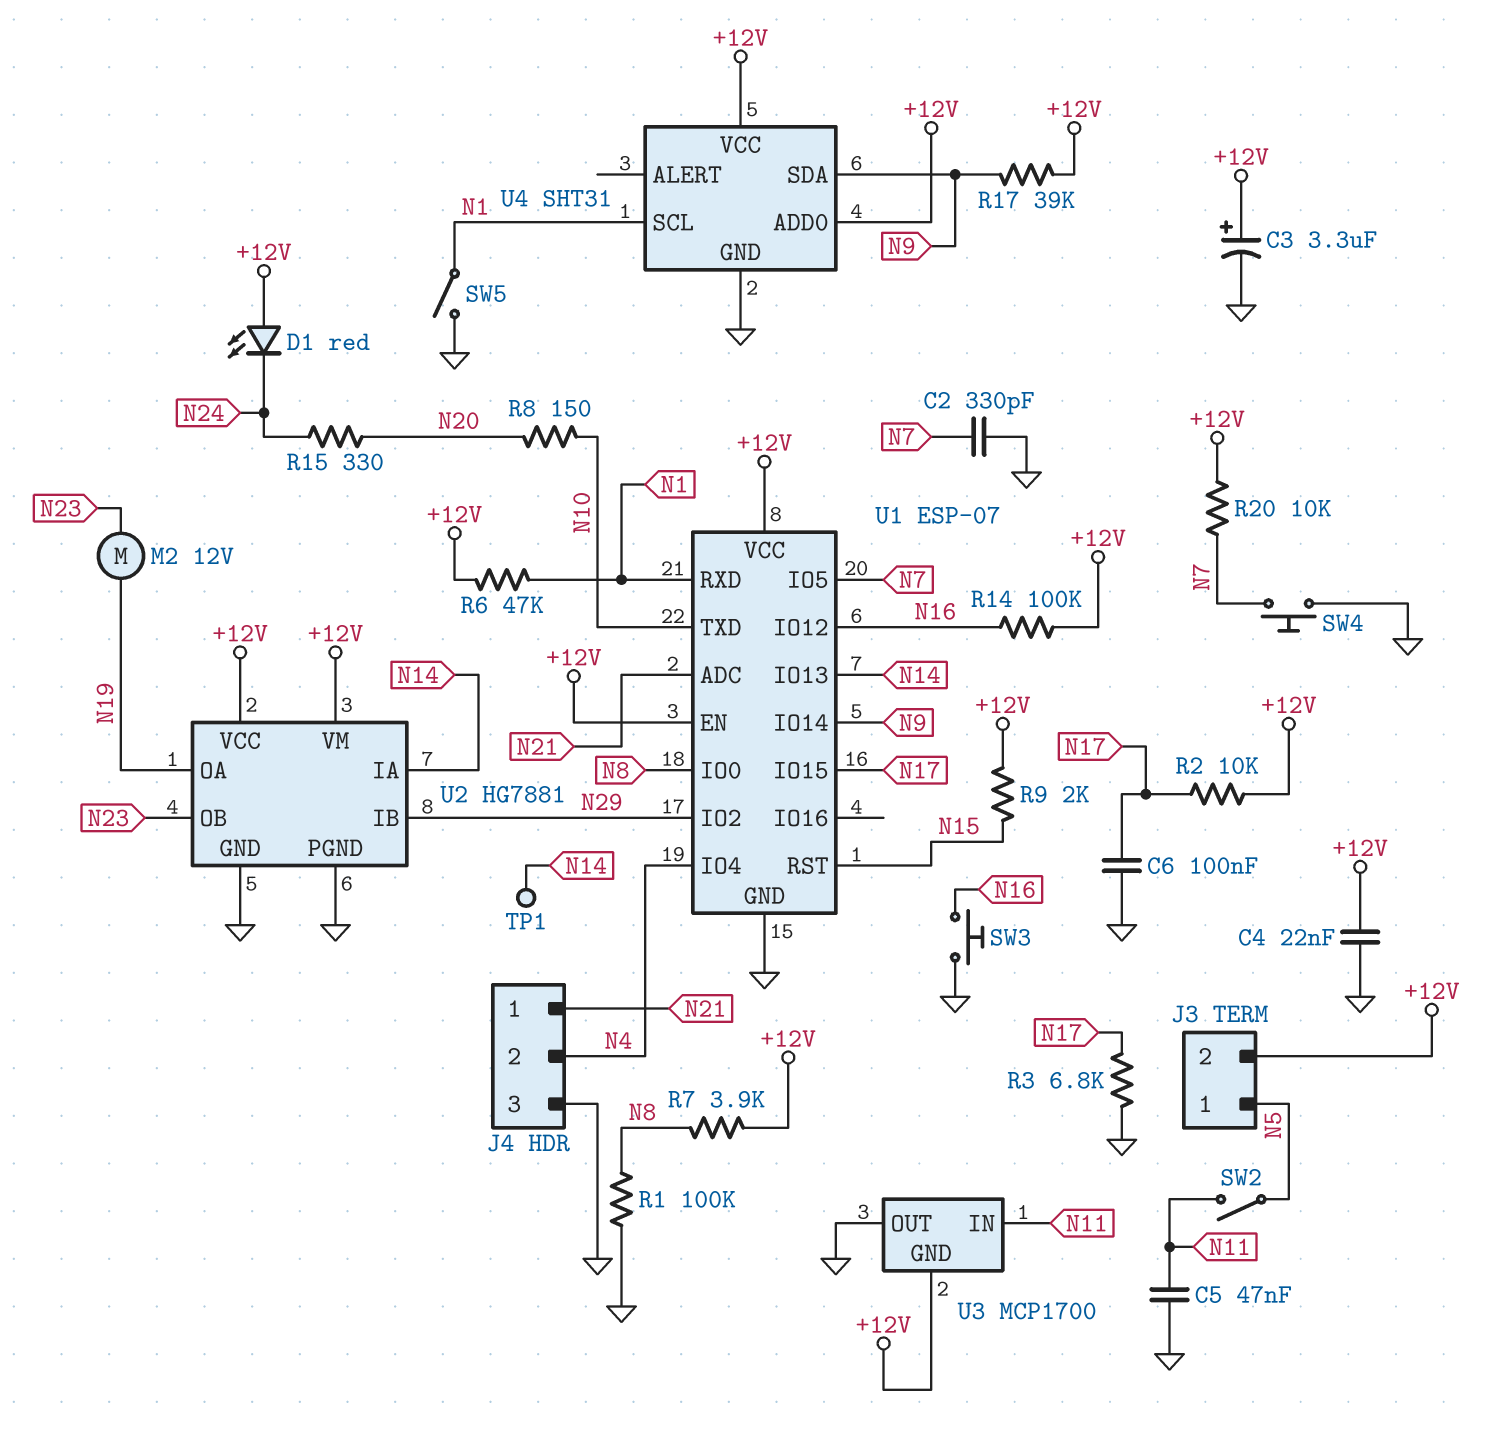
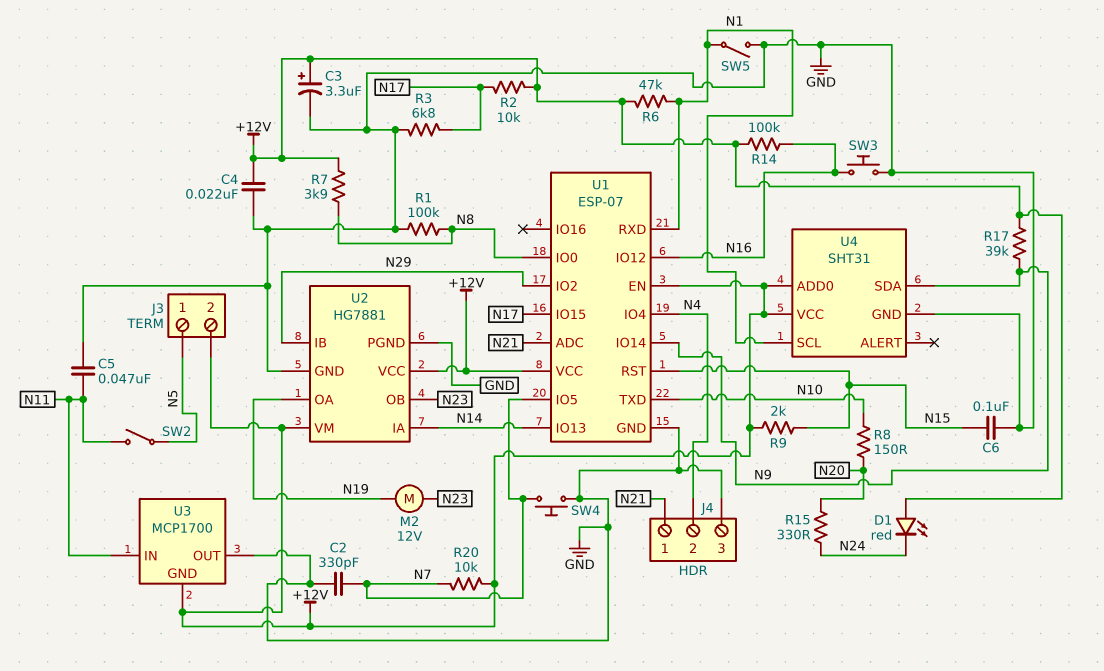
C6: 100nF (GND, N17) -> 100nF (GND, N15)
TP1: test point (N14) -> none

